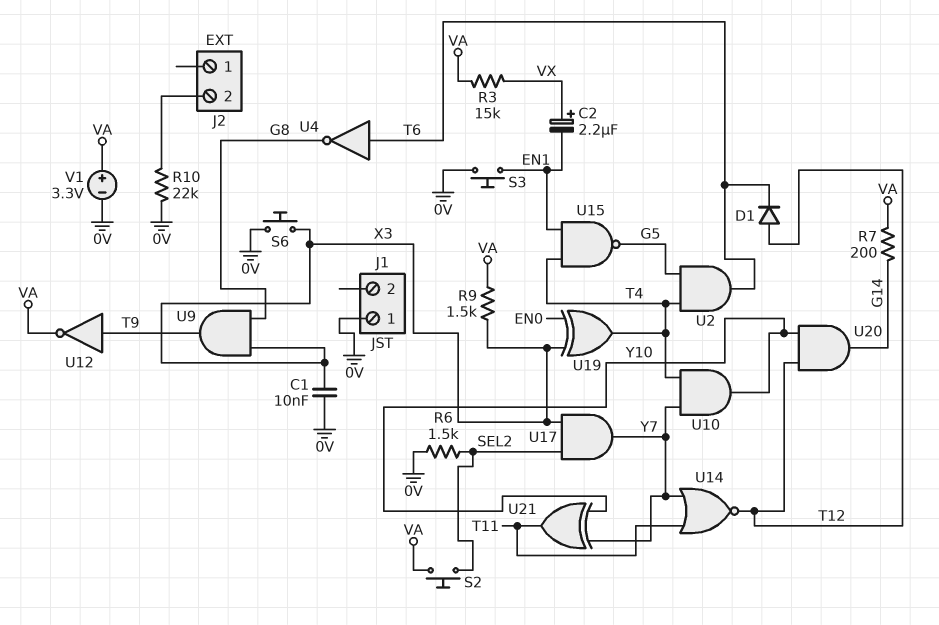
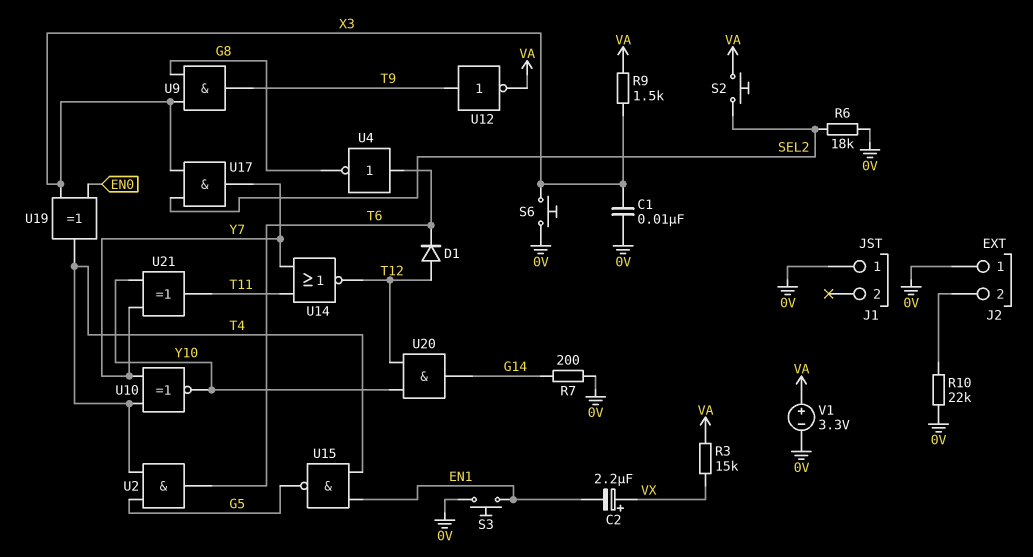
J2 pin 1: none -> 0V
R6: 1.5k (0V, SEL2) -> 18k (0V, SEL2)
R7: 200 (G14, VA) -> 200 (0V, G14)
U10: AND (in T4, in Y7, out Y10) -> XNOR (in T4, in Y7, out Y10)

